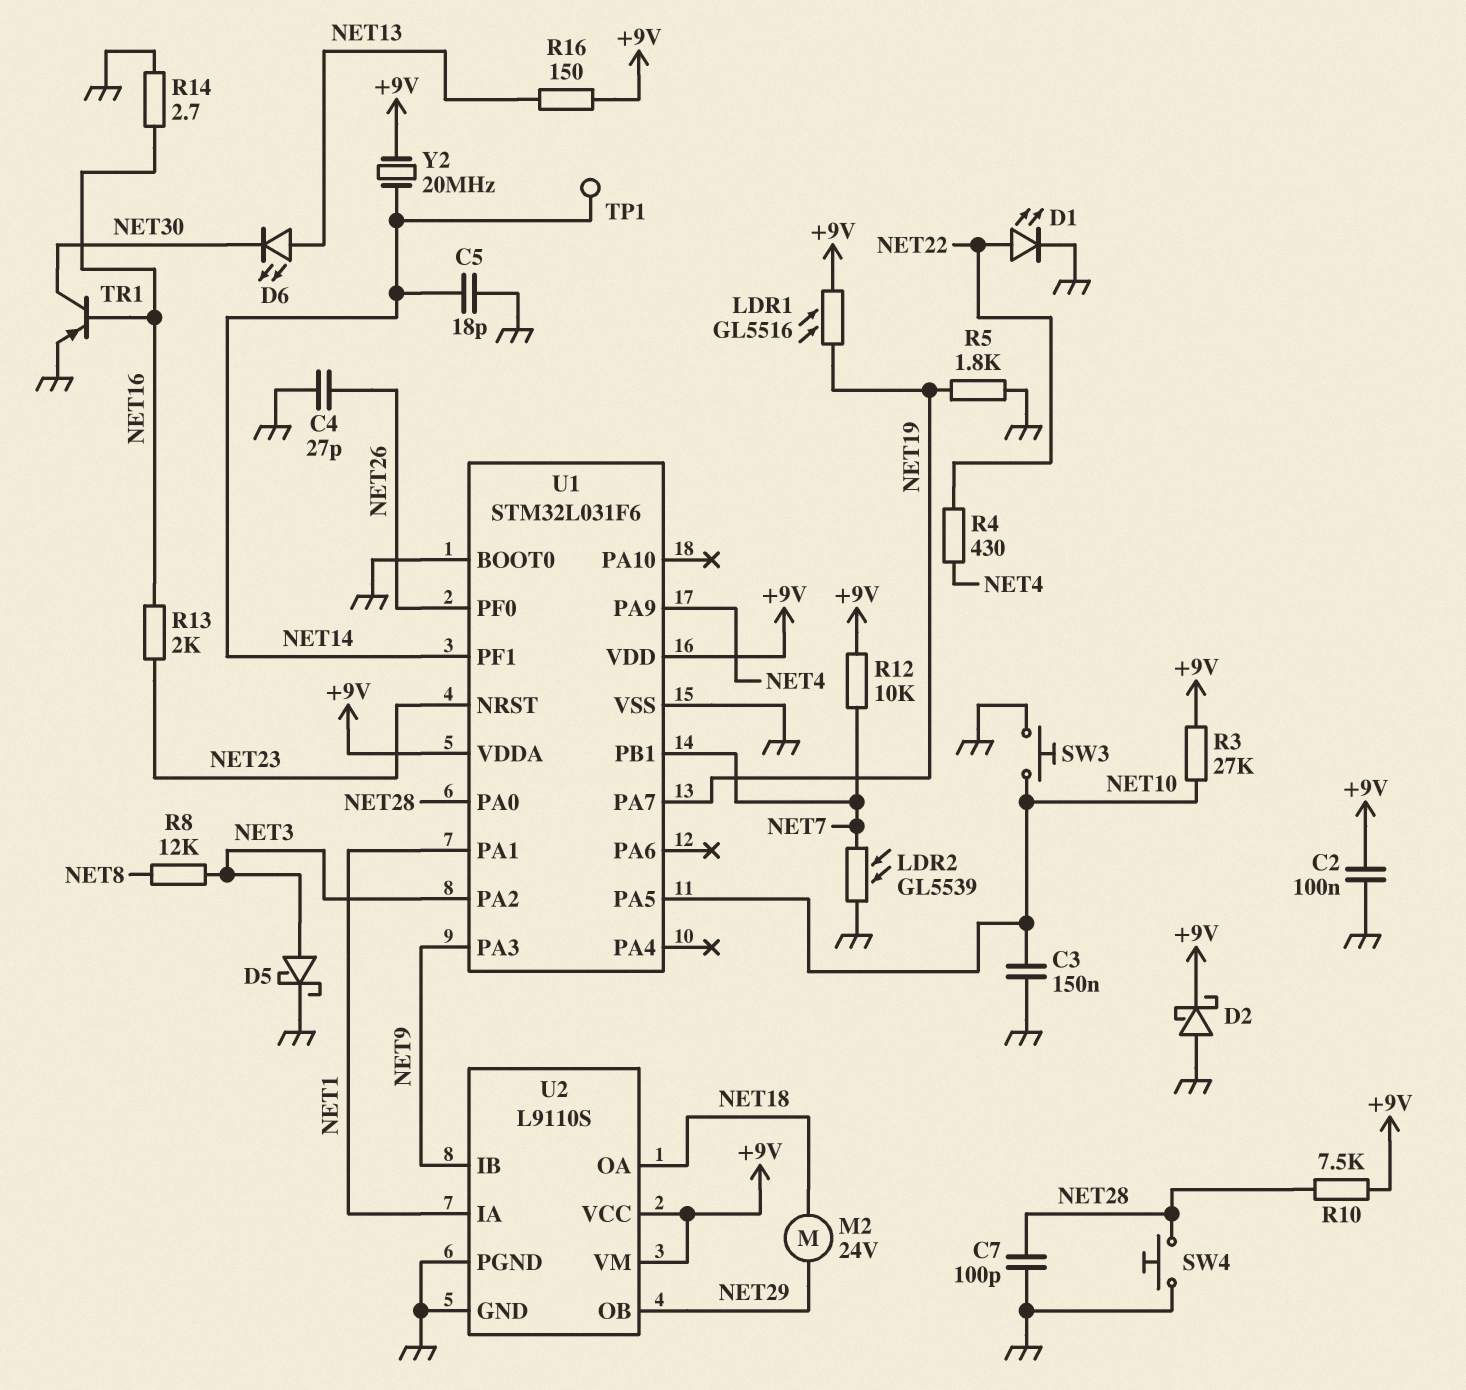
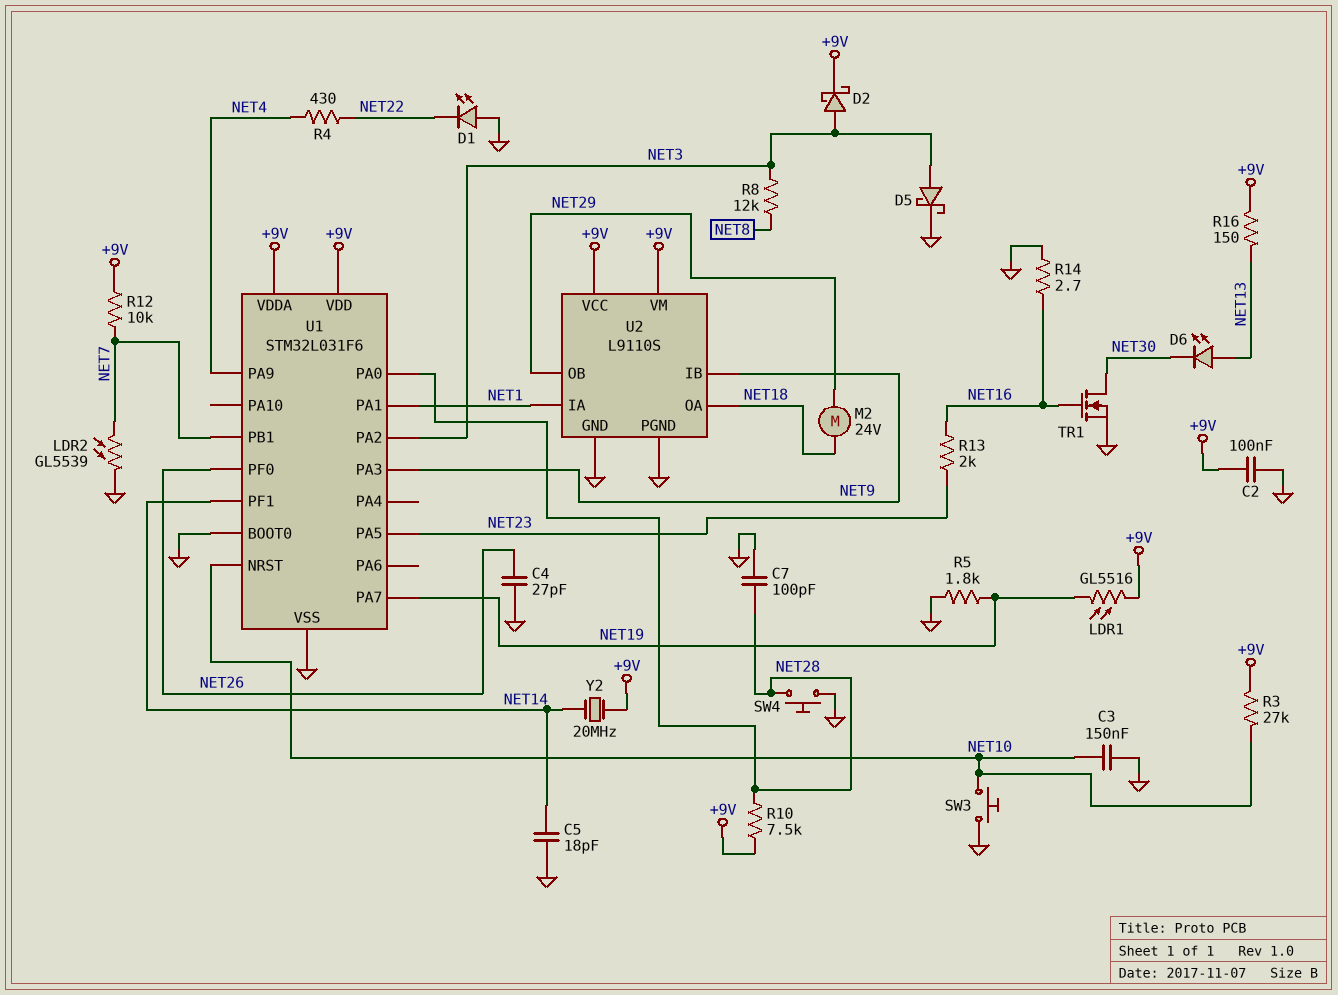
D1: LED (A NET22, K GND) -> LED (A GND, K NET22)
D2: schottky (A GND, K +9V) -> schottky (A NET3, K +9V)
TP1: test point (NET14) -> none
TR1: PNP (B NET16, C NET30, E GND) -> NMOS (G NET16, D NET30, S GND)
U1 pin NRST: NET23 -> NET10
U1 pin PA5: NET10 -> NET23

